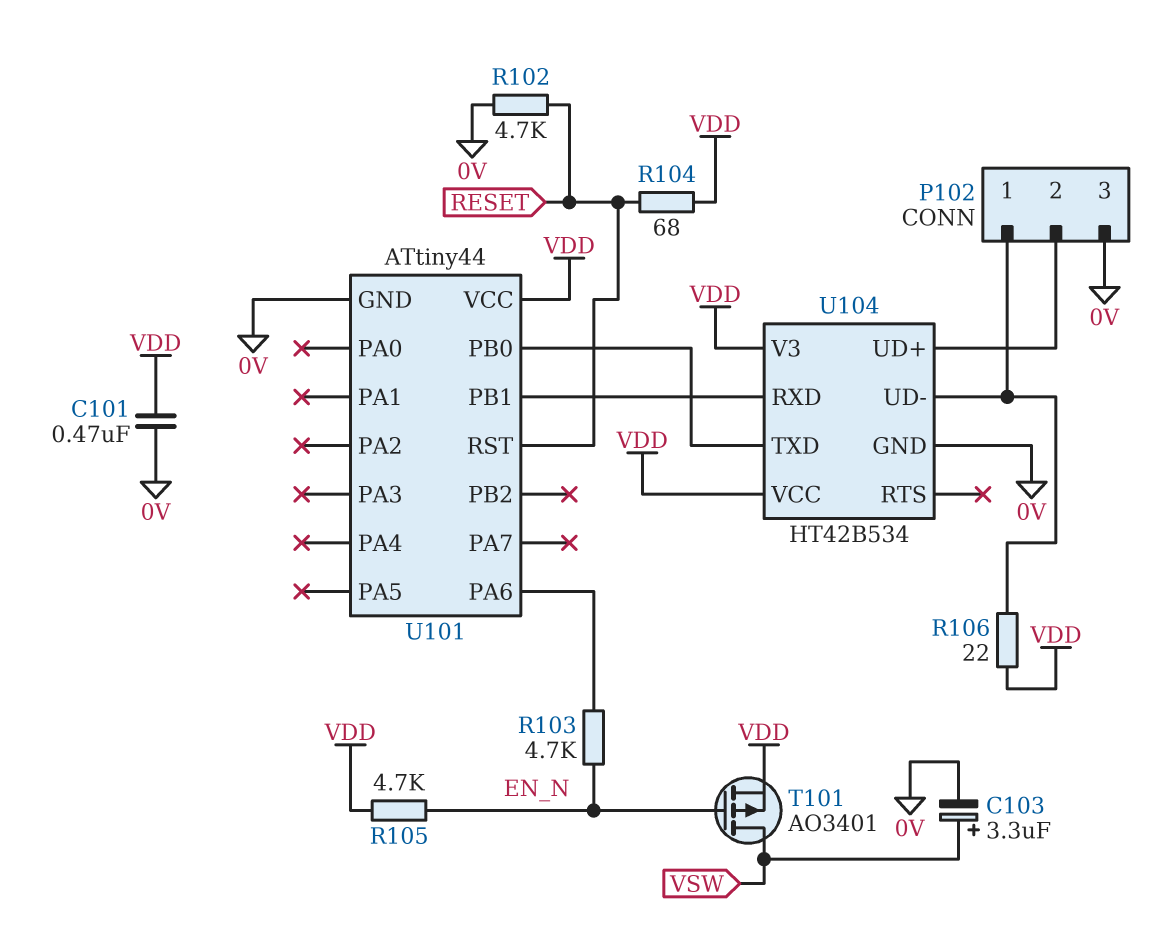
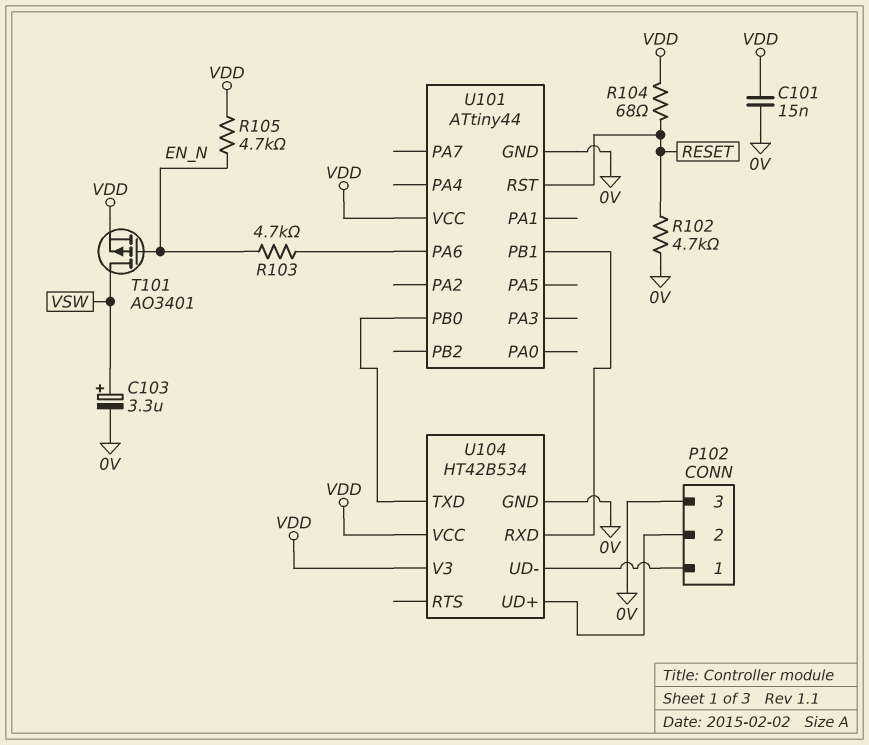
C101: 470nF (0V, VDD) -> 15nF (0V, VDD)
R106: 22 (P102/1, VDD) -> none

